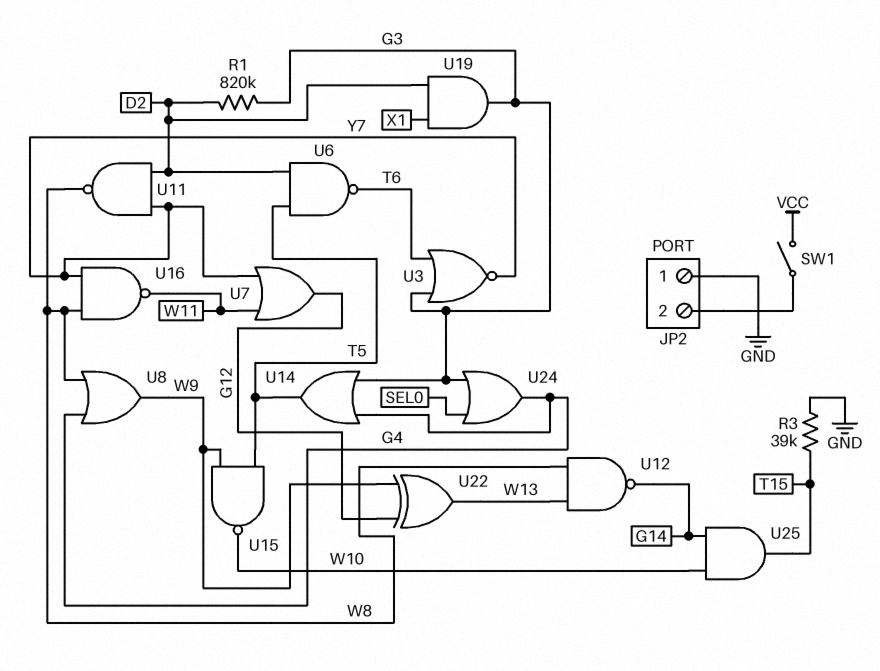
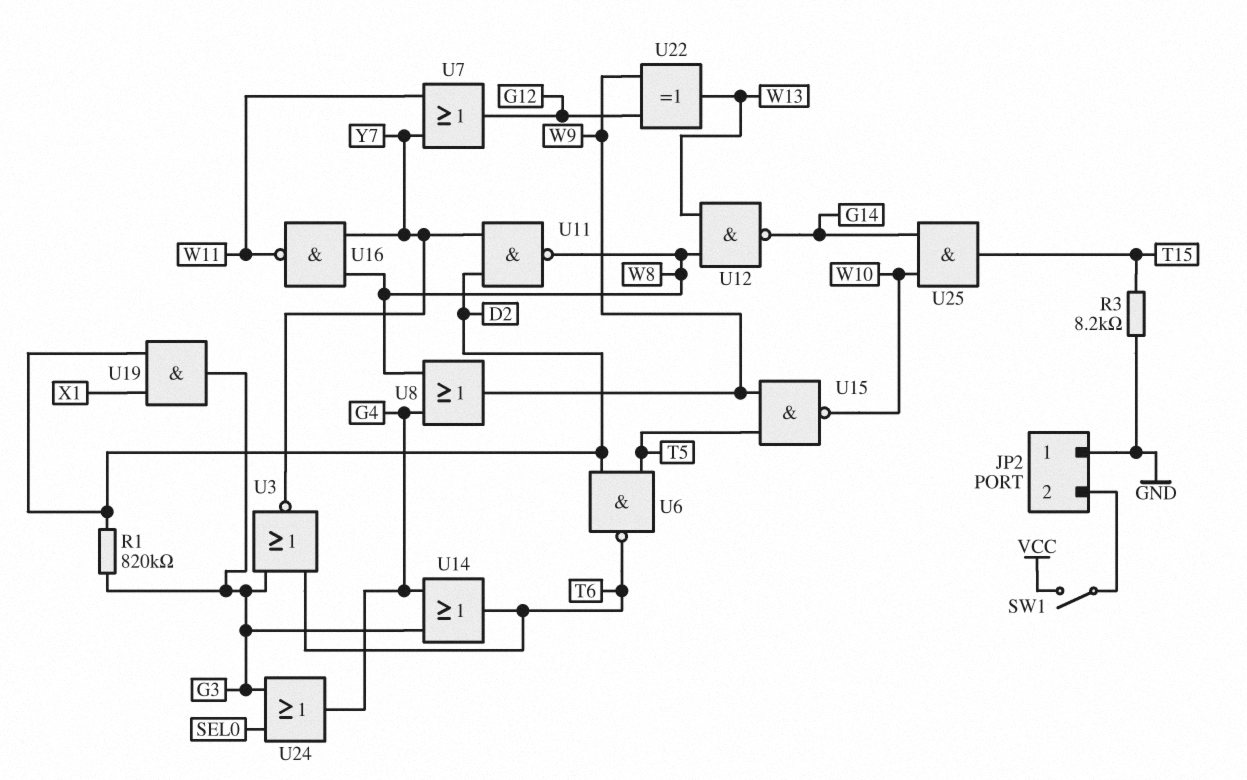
R3: 39k (GND, T15) -> 8.2k (GND, T15)
U14: OR (in G3, in G4, out T5) -> OR (in G3, in G4, out T6)

